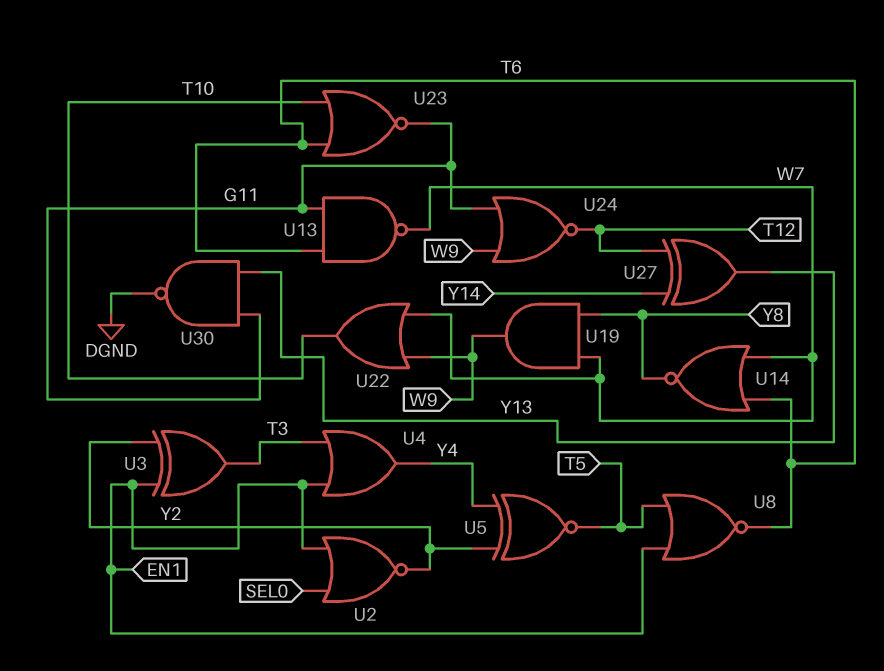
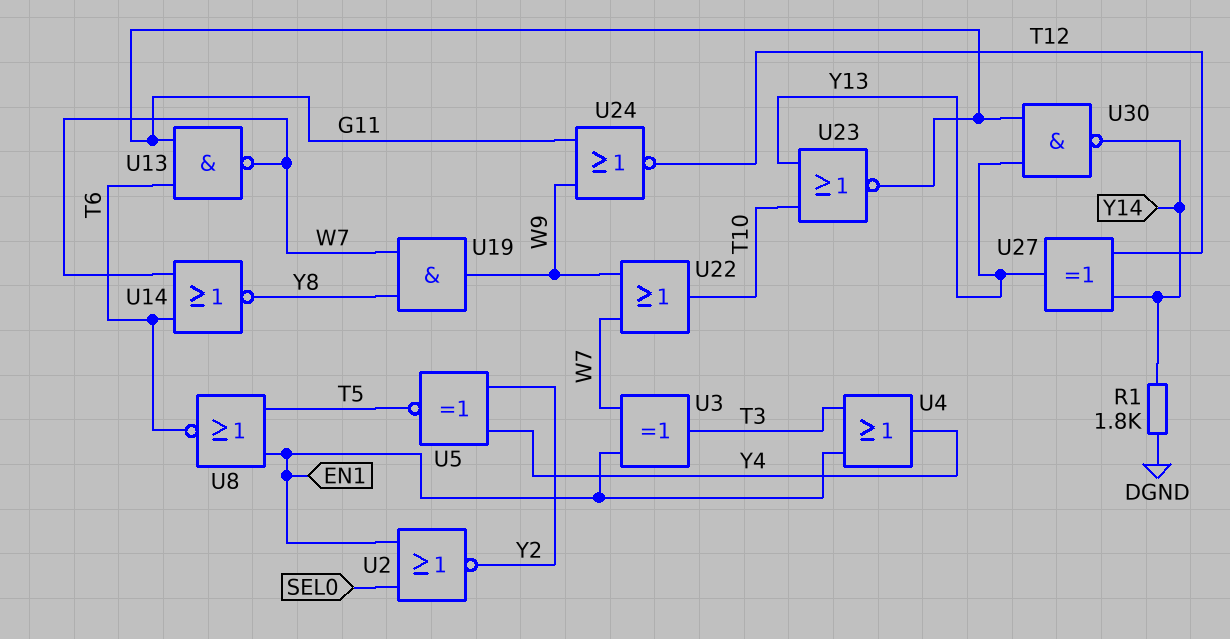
R1: none -> 1.8k (DGND, Y14)
U3: XOR (in EN1, in Y2, out T3) -> XOR (in EN1, in W7, out T3)
U23: NOR (in T6, in T10, out G11) -> NOR (in T10, in Y13, out G11)
U30: NAND (in G11, in Y13, out DGND) -> NAND (in G11, in Y13, out Y14)

